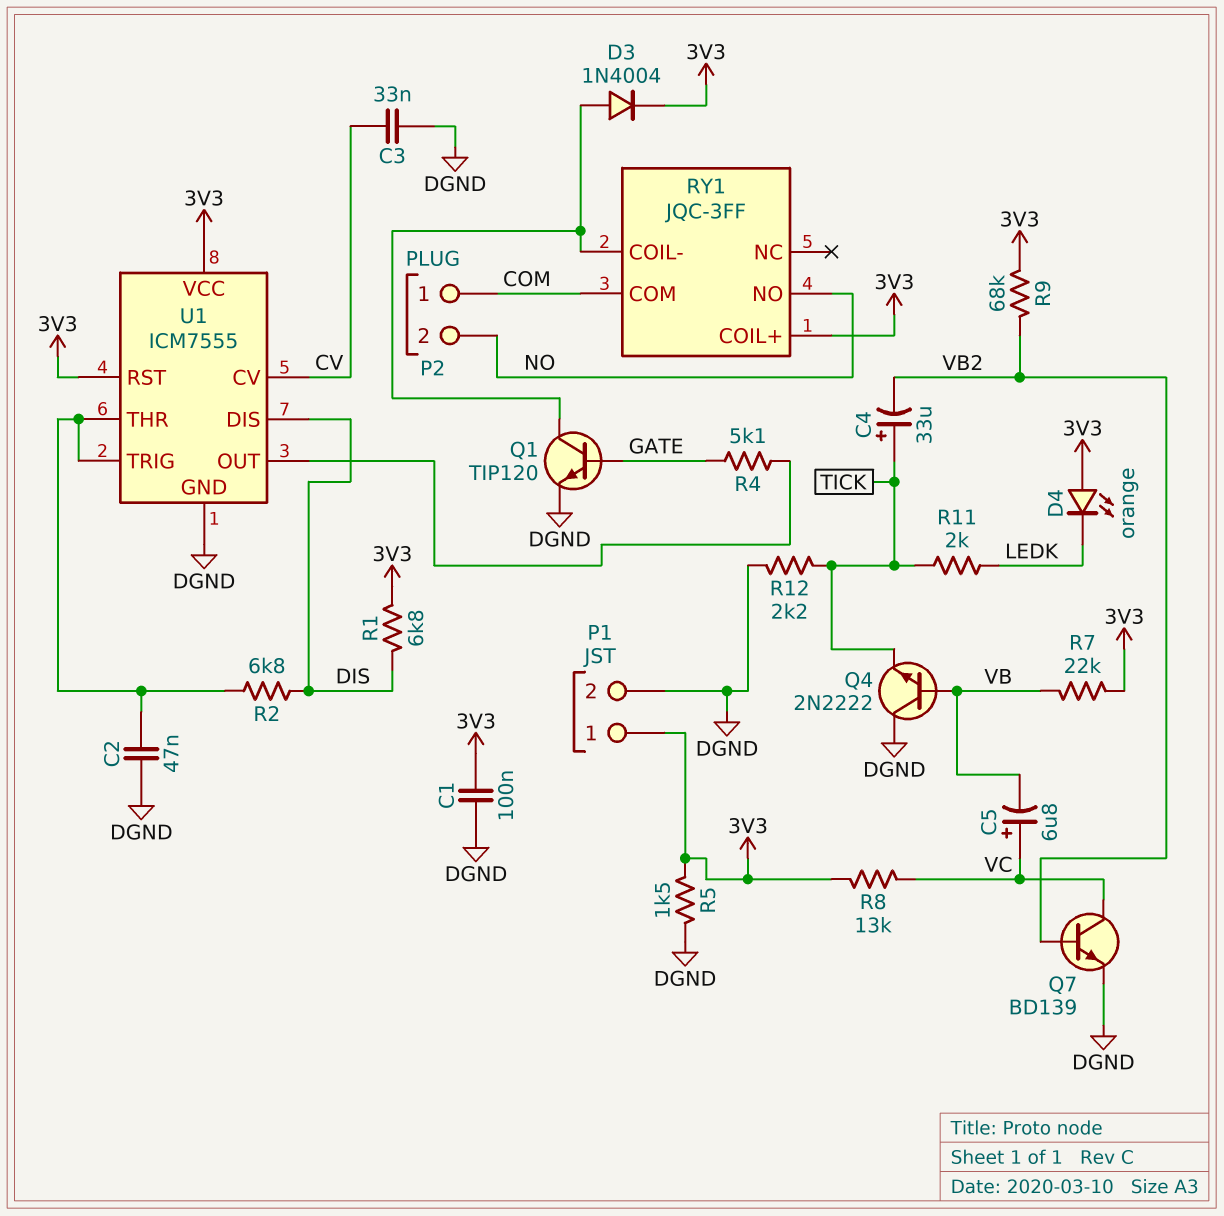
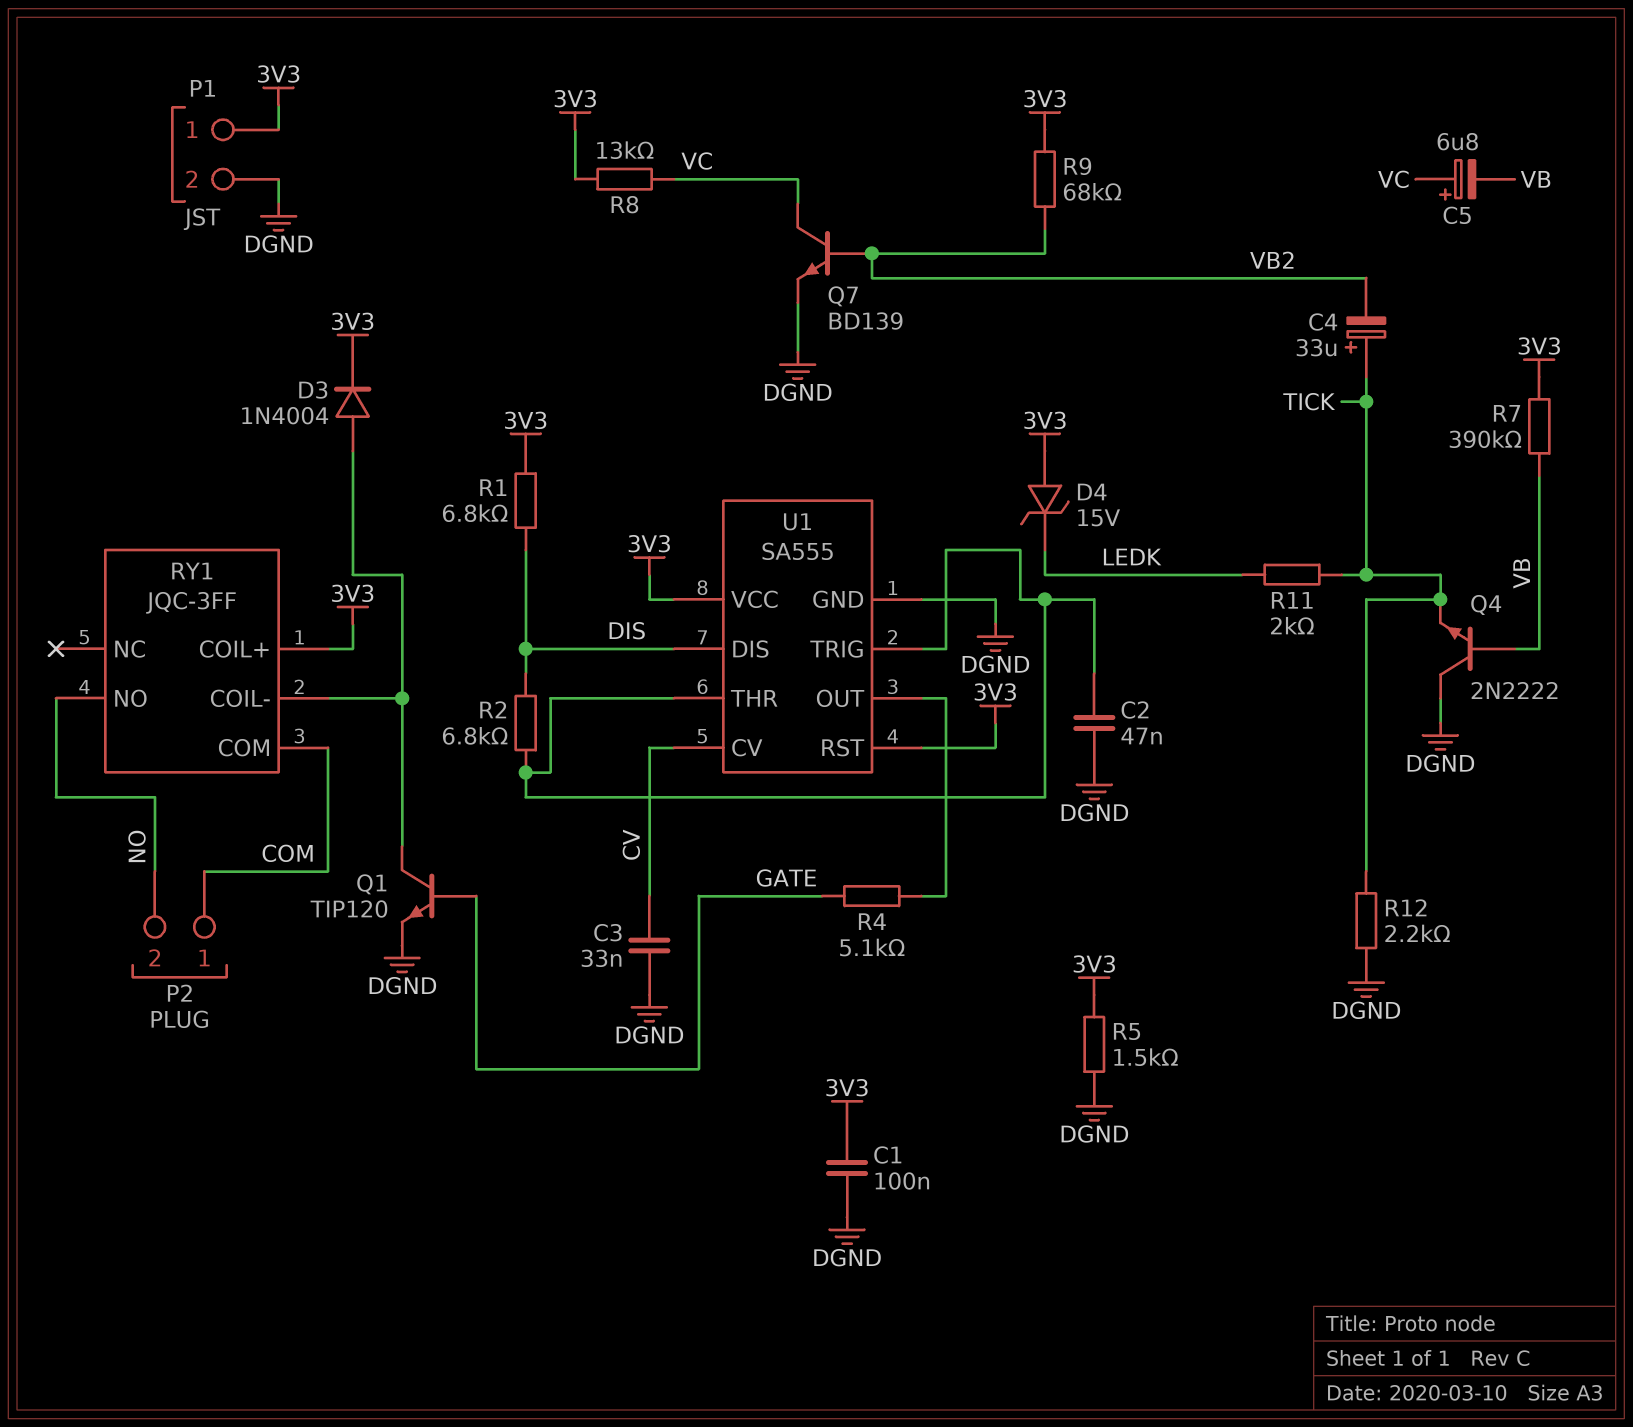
D4: LED orange (A 3V3, K LEDK) -> zener 15V (A 3V3, K LEDK)
R7: 22k (3V3, VB) -> 390k (3V3, VB)
U1: ICM7555 -> SA555

